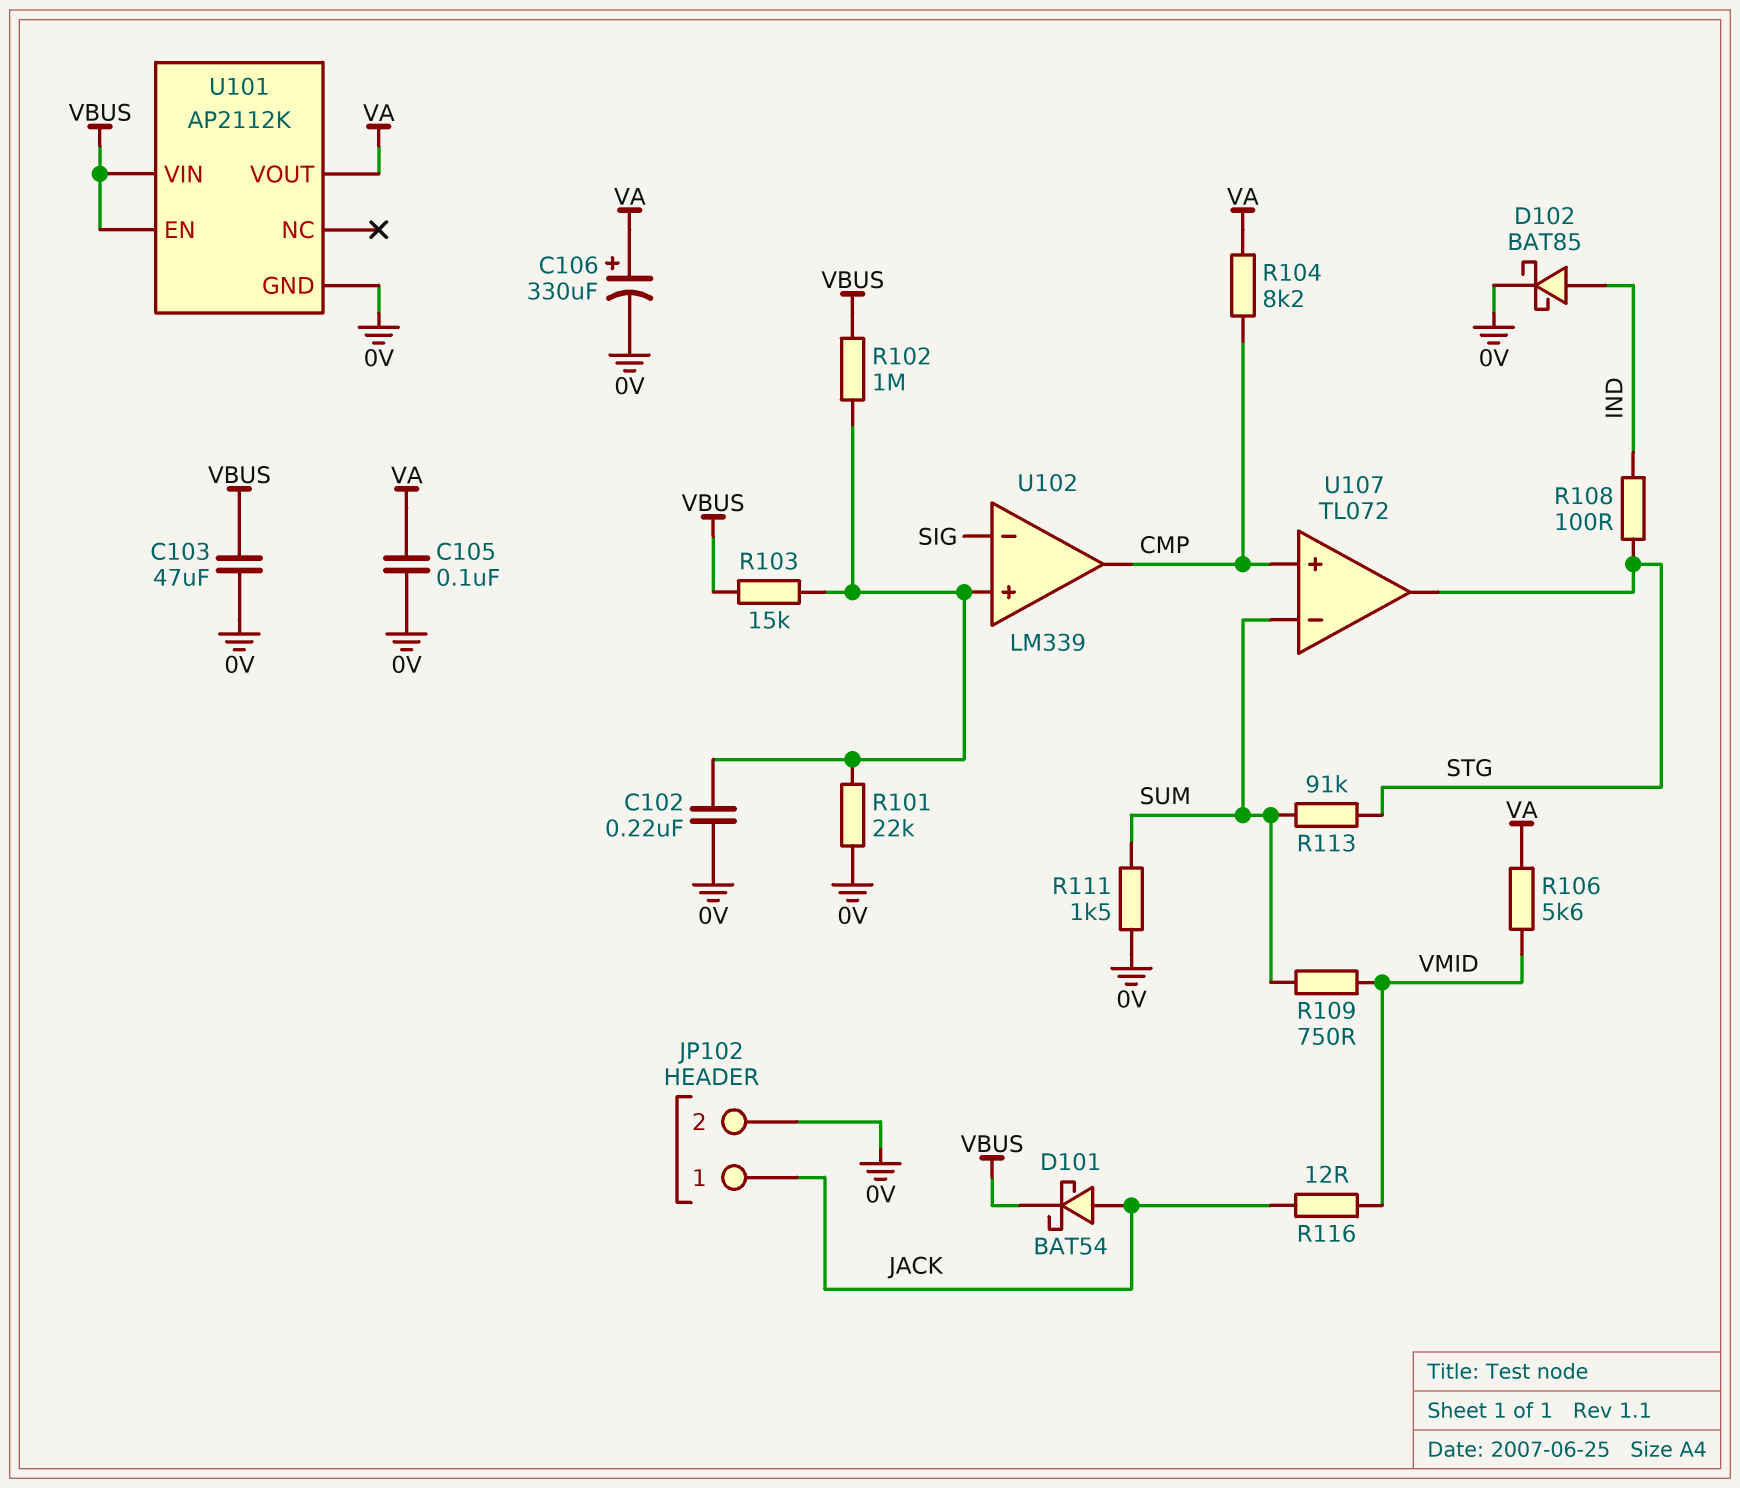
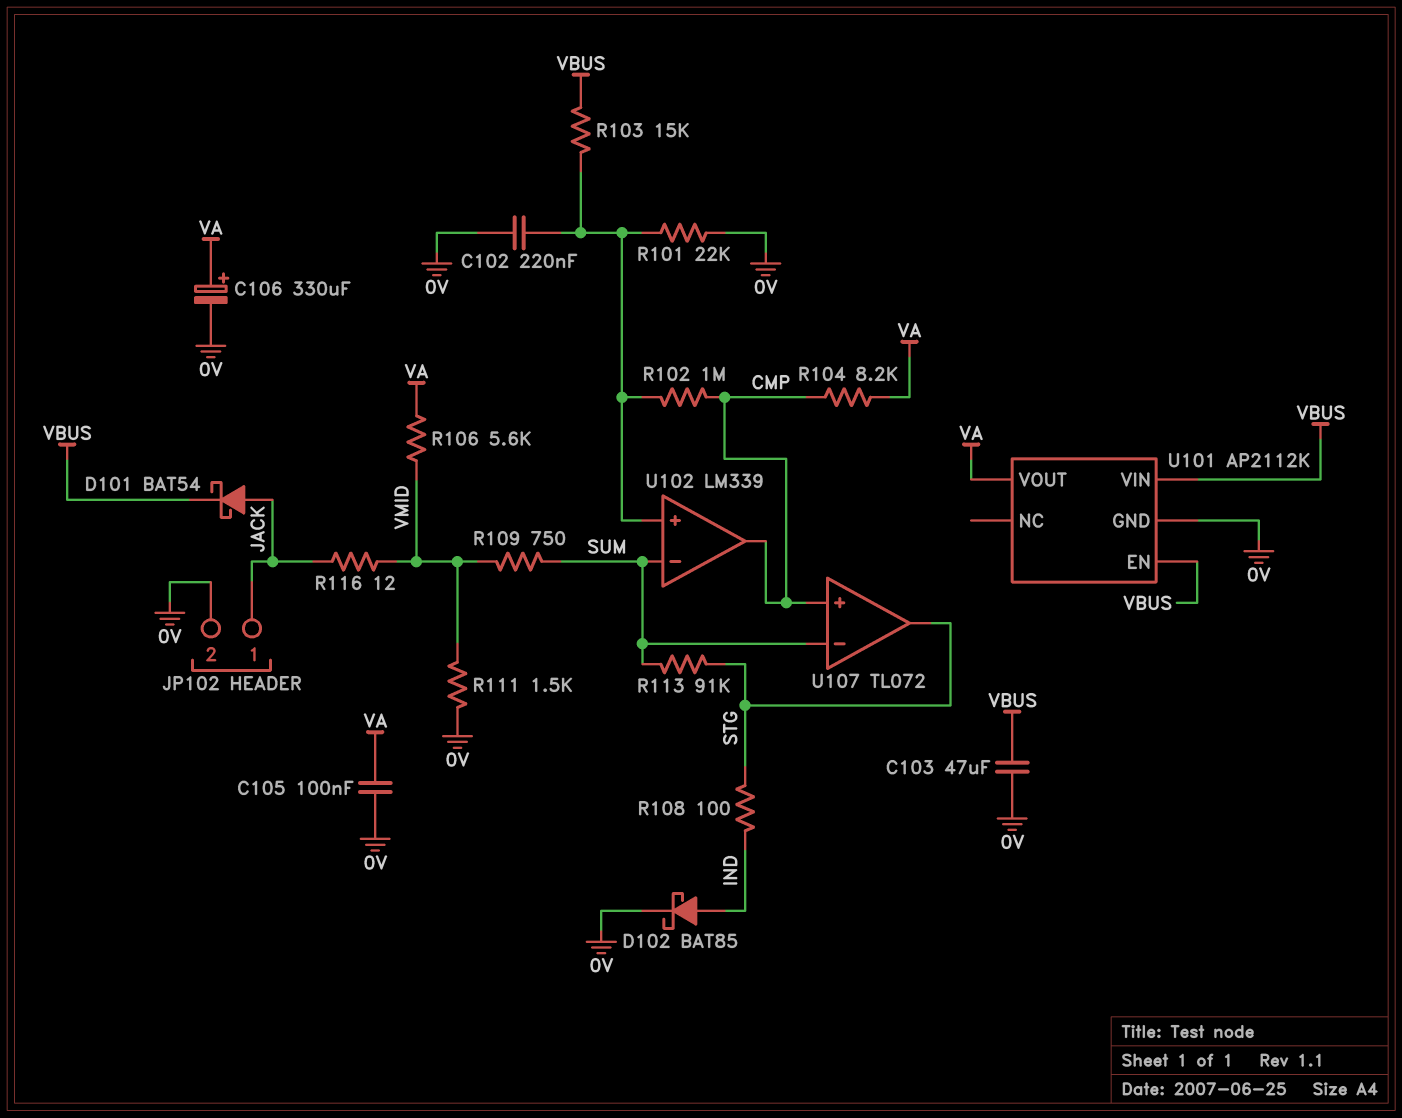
R102: 1M (U102/in+, VBUS) -> 1M (CMP, U102/in+)
R111: 1.5k (0V, SUM) -> 1.5k (0V, VMID)
U102 pin in-: SIG -> SUM

